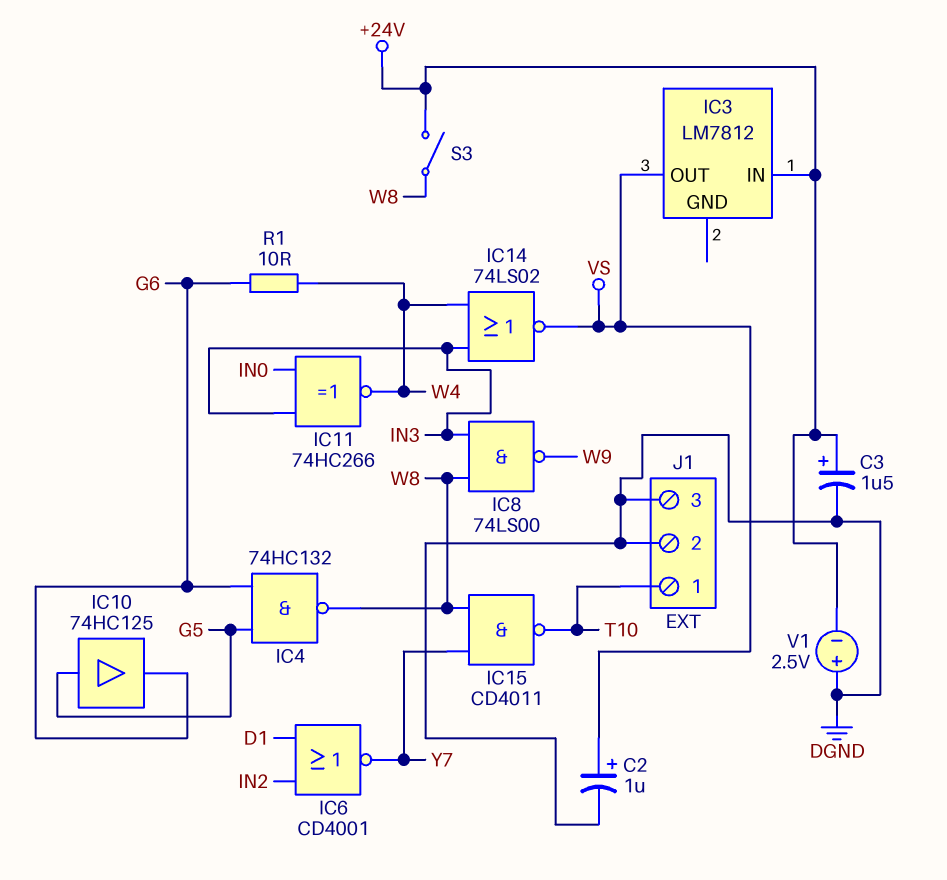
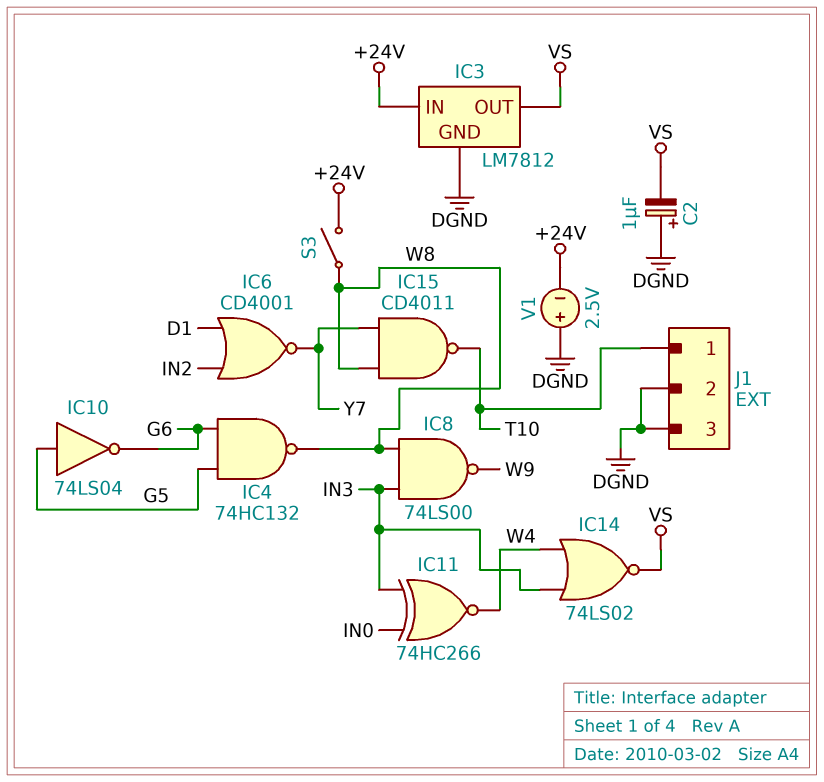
C2: 1uF (plus VS, minus DGND) -> 1uF (plus DGND, minus VS)
C3: 1.5uF (plus +24V, minus DGND) -> none
IC3 pin GND: none -> DGND
IC10: buffer 74HC125 (in G5, out G6) -> NOT 74LS04 (in G5, out G6)
R1: 10 (G6, W4) -> none

